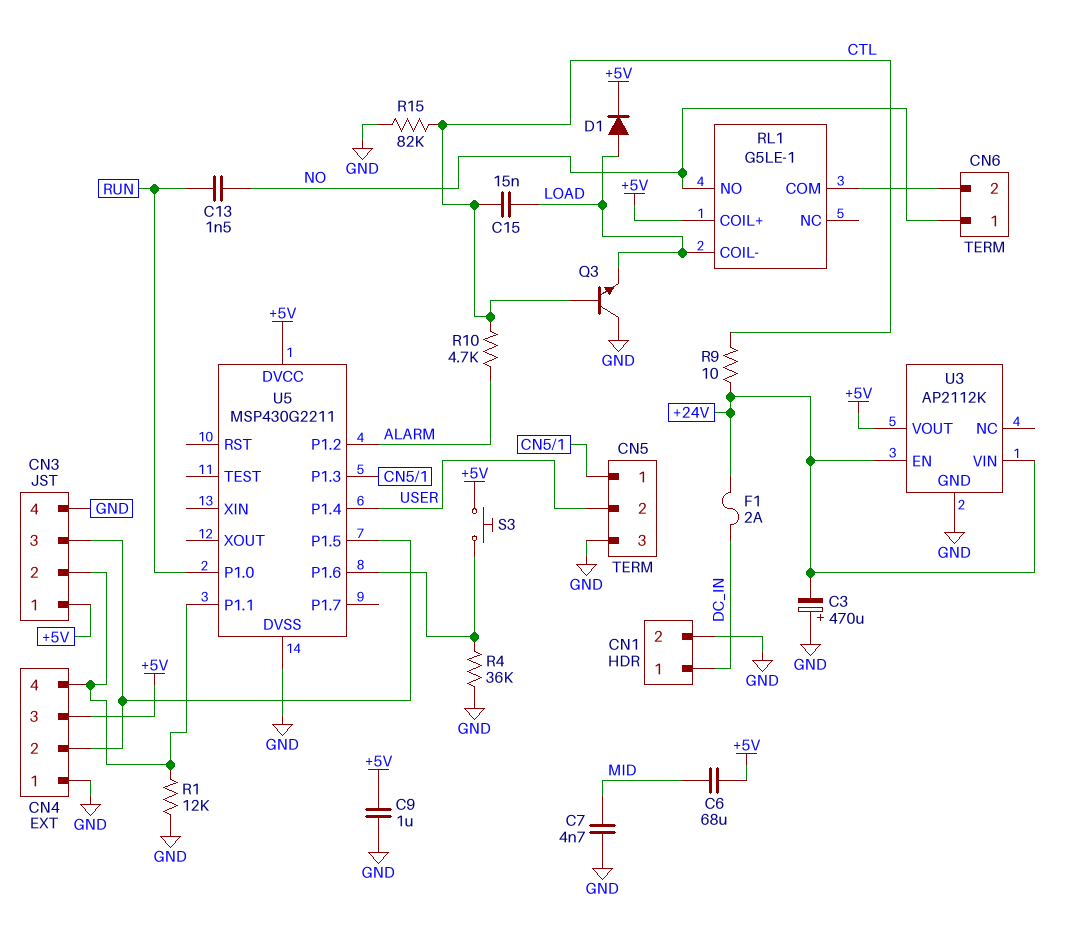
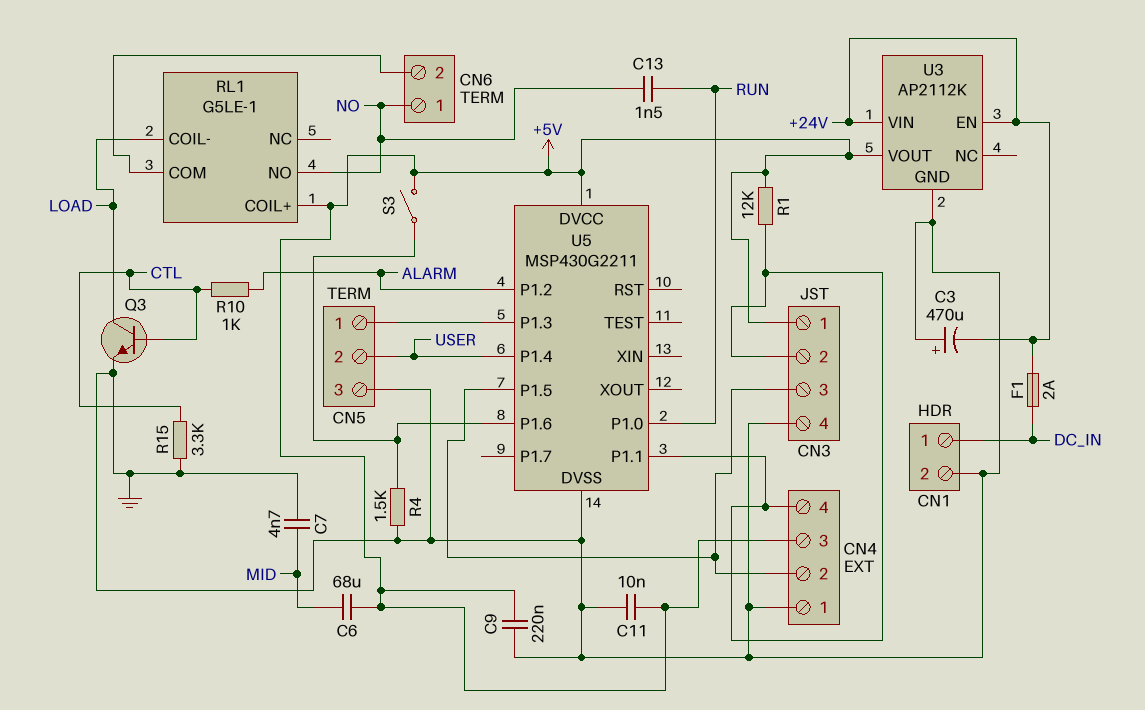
C9: 1uF (+5V, GND) -> 220nF (+5V, GND)
C11: none -> 10nF (+5V, GND)
C15: 15nF (CTL, LOAD) -> none
D1: diode (A LOAD, K +5V) -> none
Q3: NPN (B CTL, C GND, E LOAD) -> NPN (B CTL, C LOAD, E GND)
R1: 12k (CN3/2, GND) -> 12k (+5V, CN3/2)
R4: 36k (GND, U5/P1.6) -> 1.5k (GND, U5/P1.6)
R9: 10 (+24V, CTL) -> none
R10: 4.7k (ALARM, CTL) -> 1k (ALARM, CTL)
R15: 82k (CTL, GND) -> 3.3k (CTL, GND)
S3: button (+5V, U5/P1.6) -> switch (+5V, U5/P1.6)

